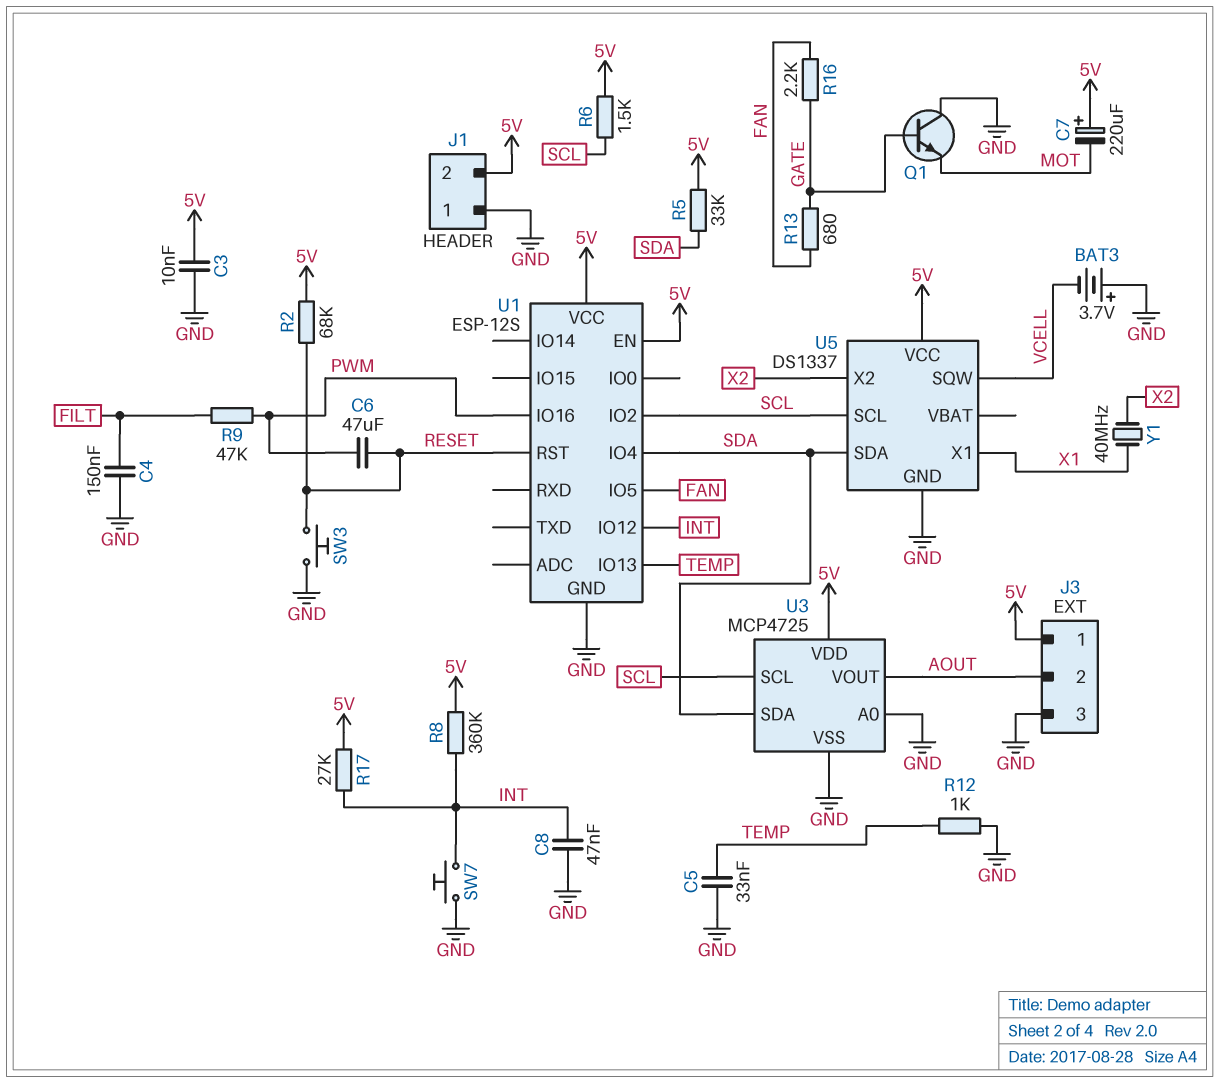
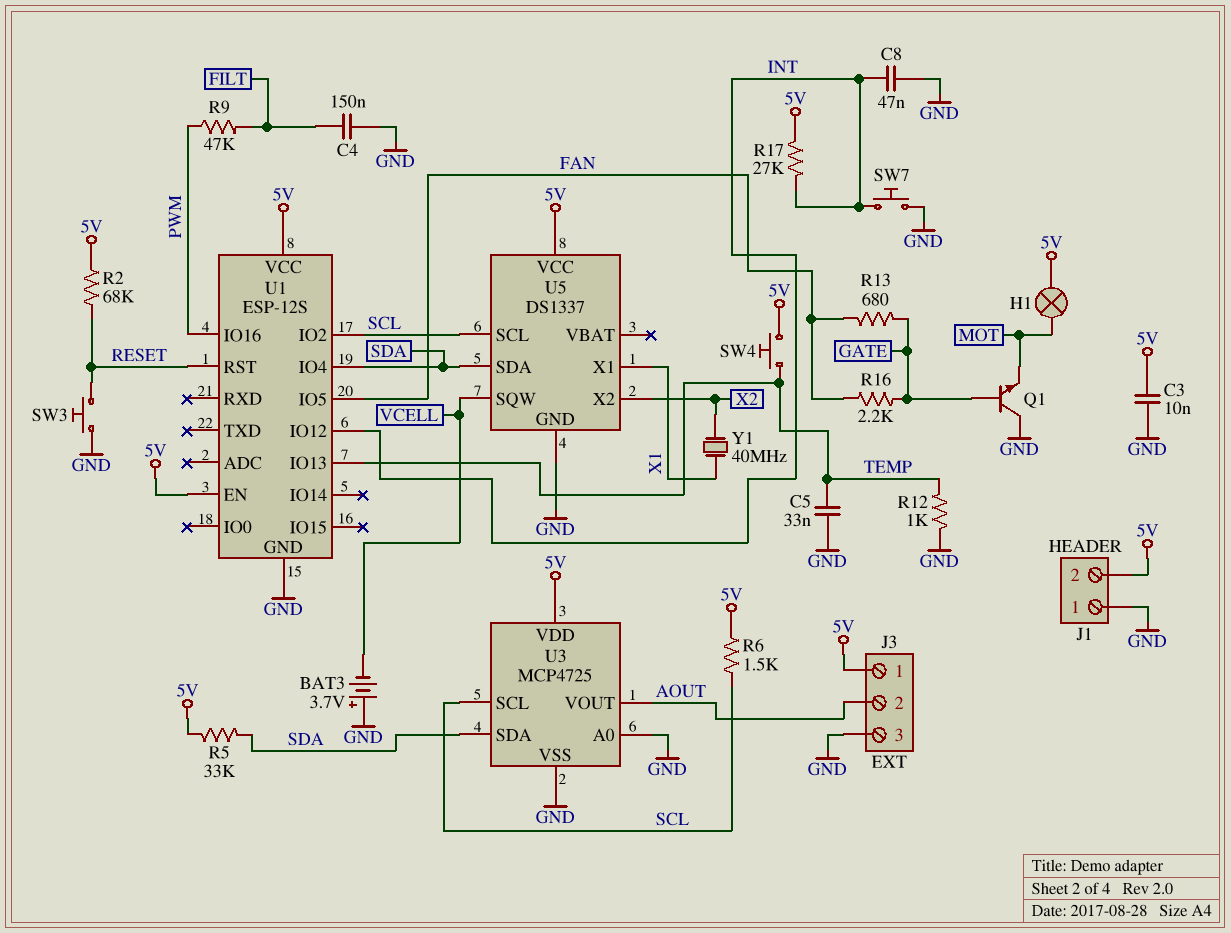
C6: 47uF (PWM, RESET) -> none
C7: 220uF (plus 5V, minus MOT) -> none
H1: none -> lamp (5V, MOT)
R8: 360k (5V, INT) -> none
SW4: none -> button (5V, TEMP)

